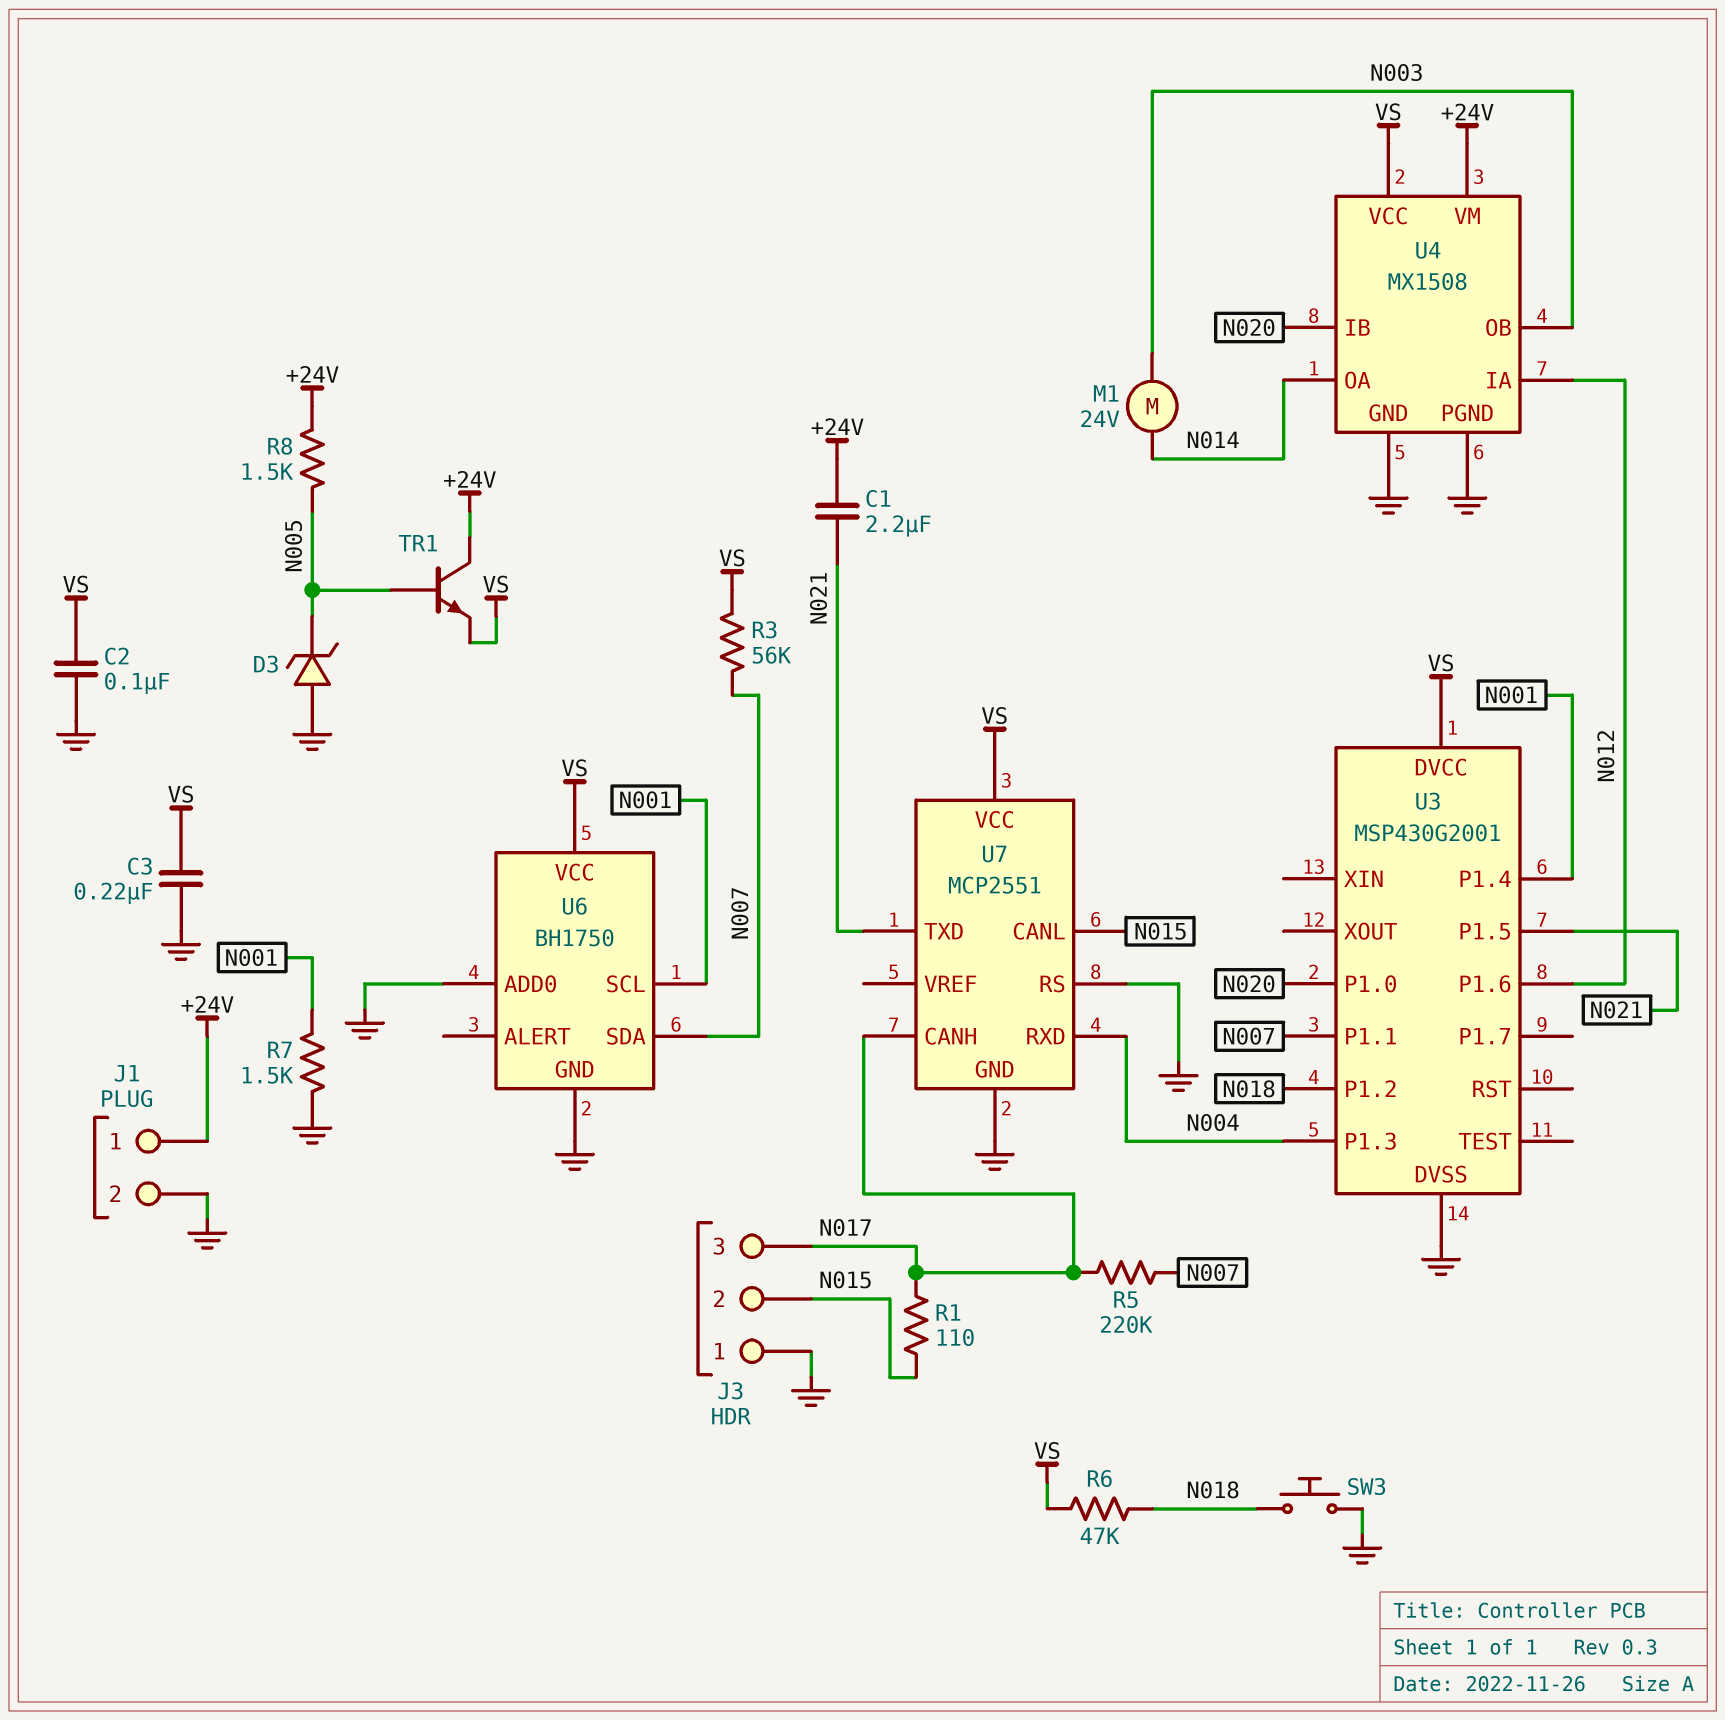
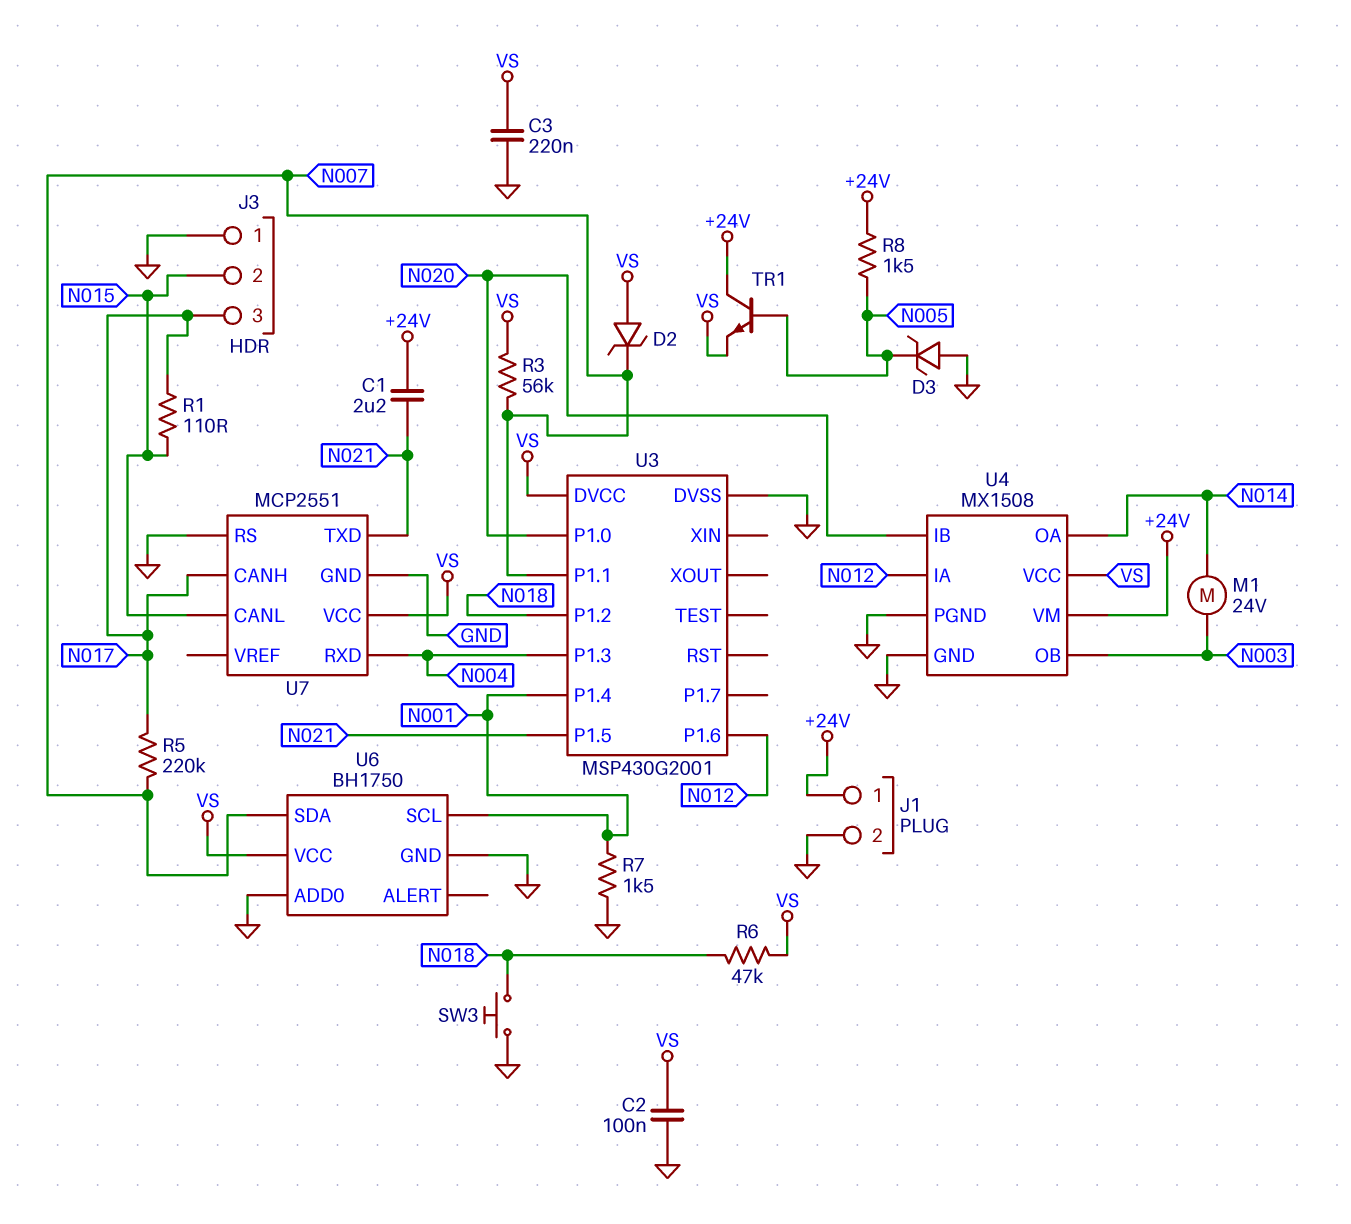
D2: none -> zener (A VS, K N007)

